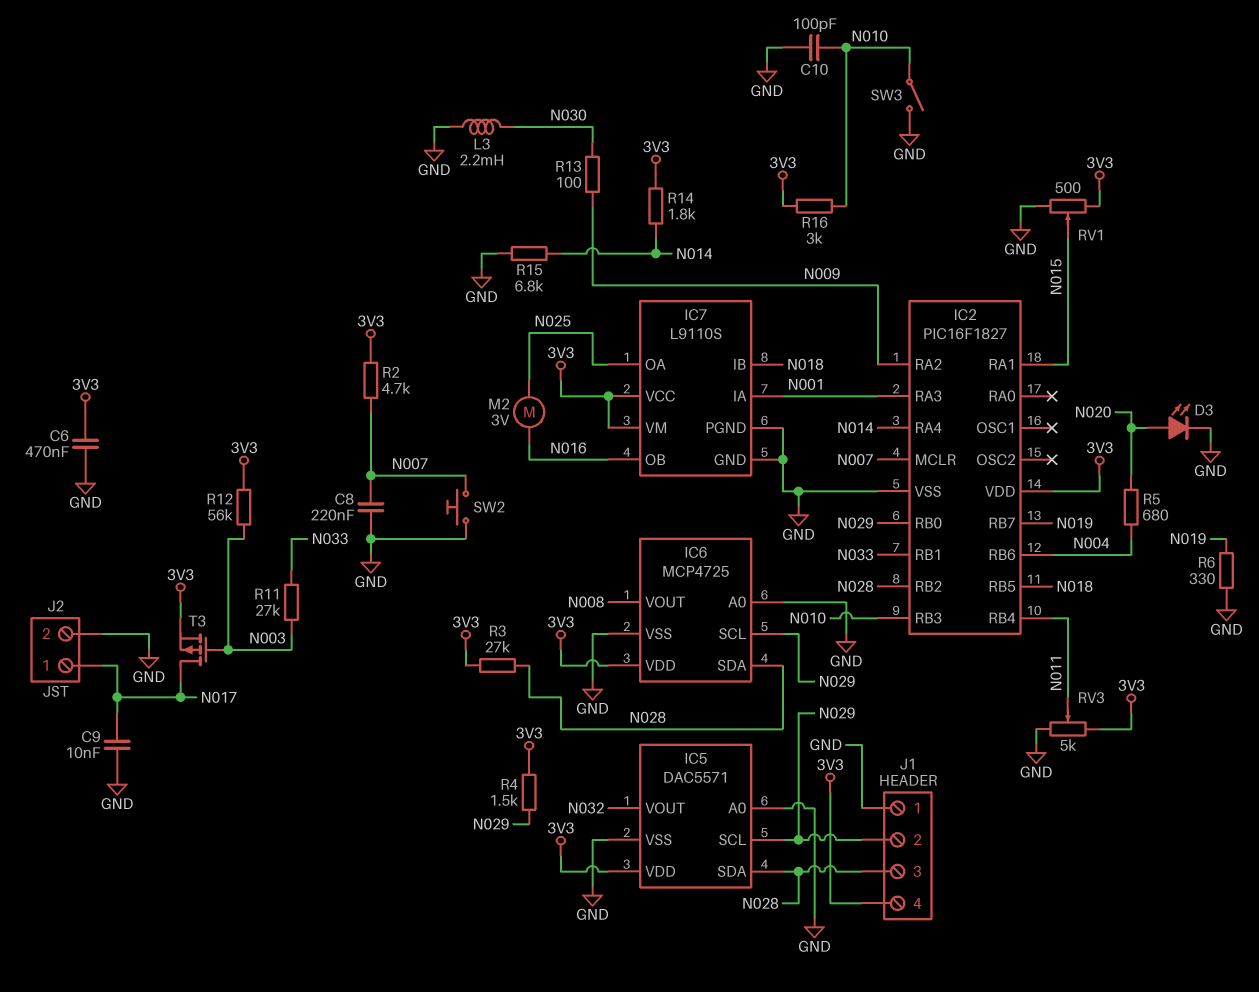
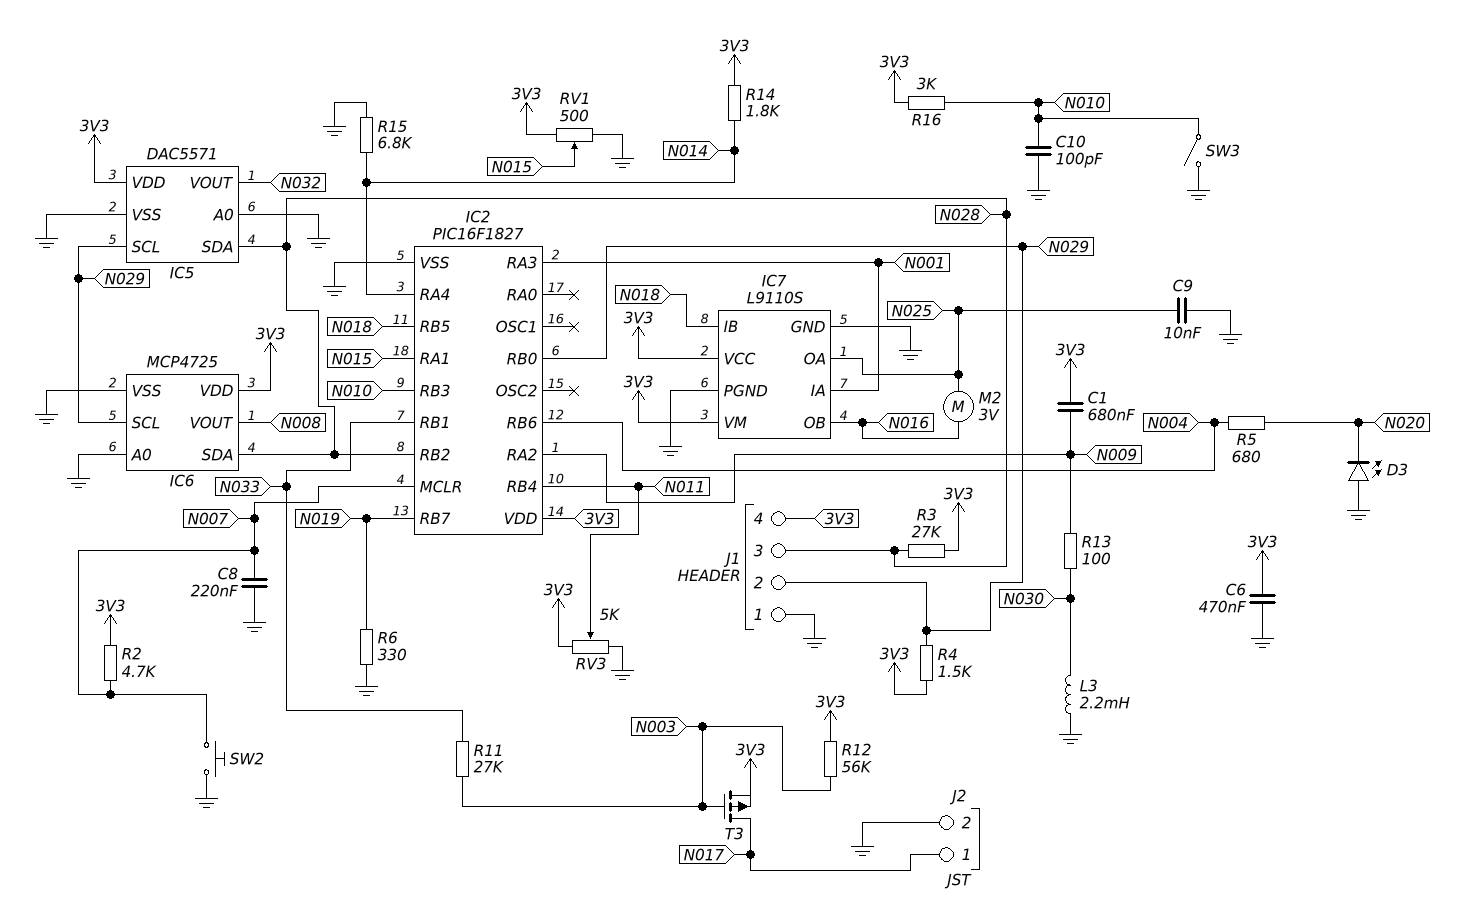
C1: none -> 680nF (3V3, N009)
C9: 10nF (GND, N017) -> 10nF (GND, N025)
D3: LED (A N020, K GND) -> LED (A GND, K N020)

